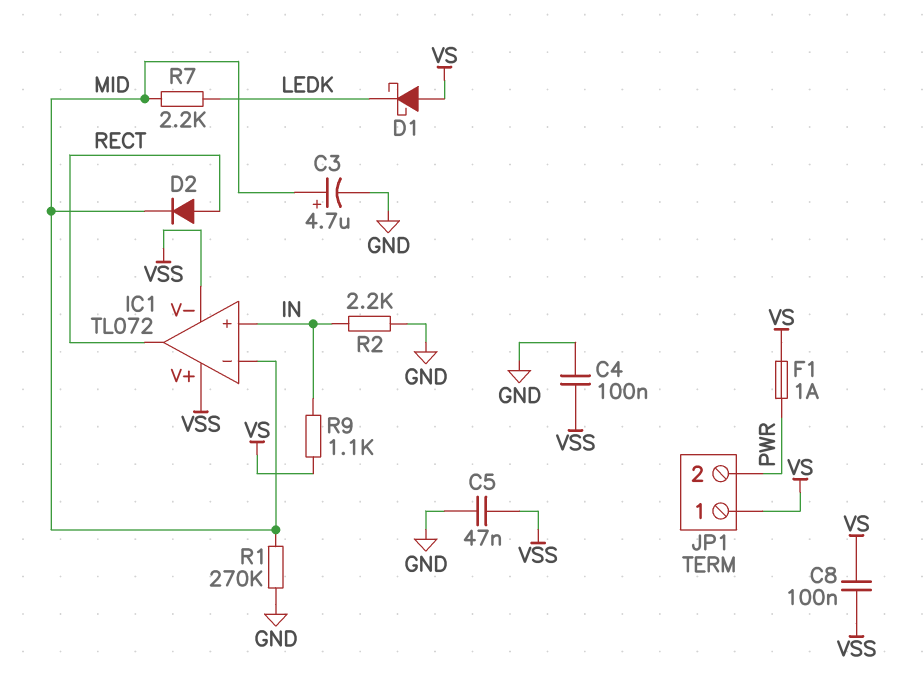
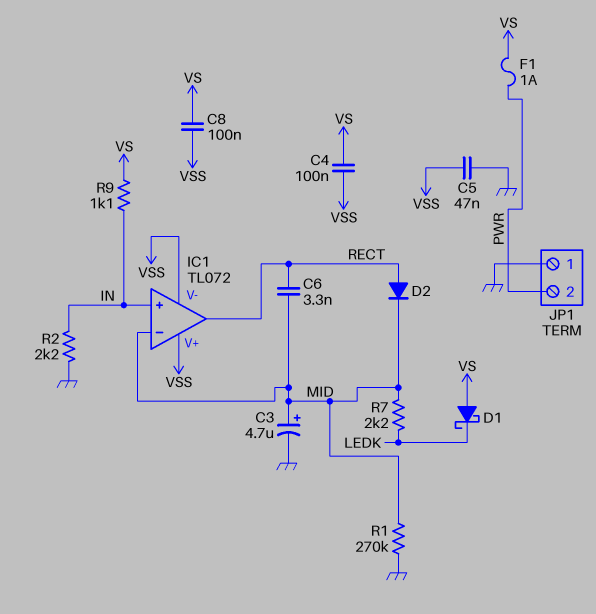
C4: 100nF (GND, VSS) -> 100nF (VS, VSS)
C6: none -> 3.3nF (MID, RECT)
JP1 pin 1: VS -> GND

